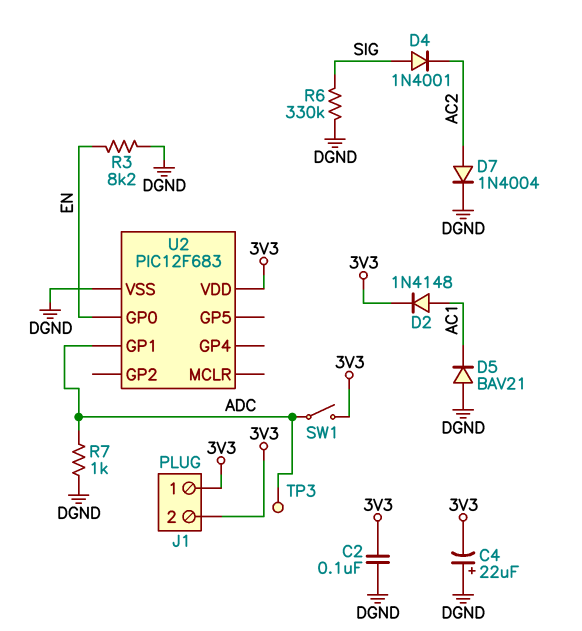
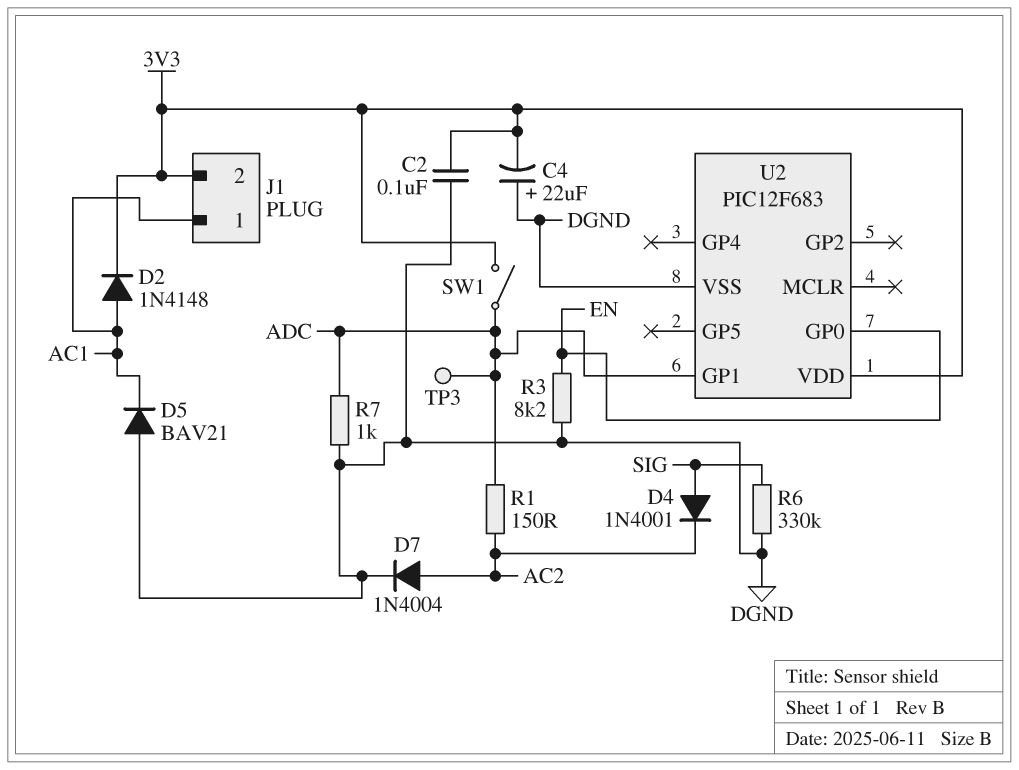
J1 pin 1: 3V3 -> AC1
R1: none -> 150 (AC2, ADC)

